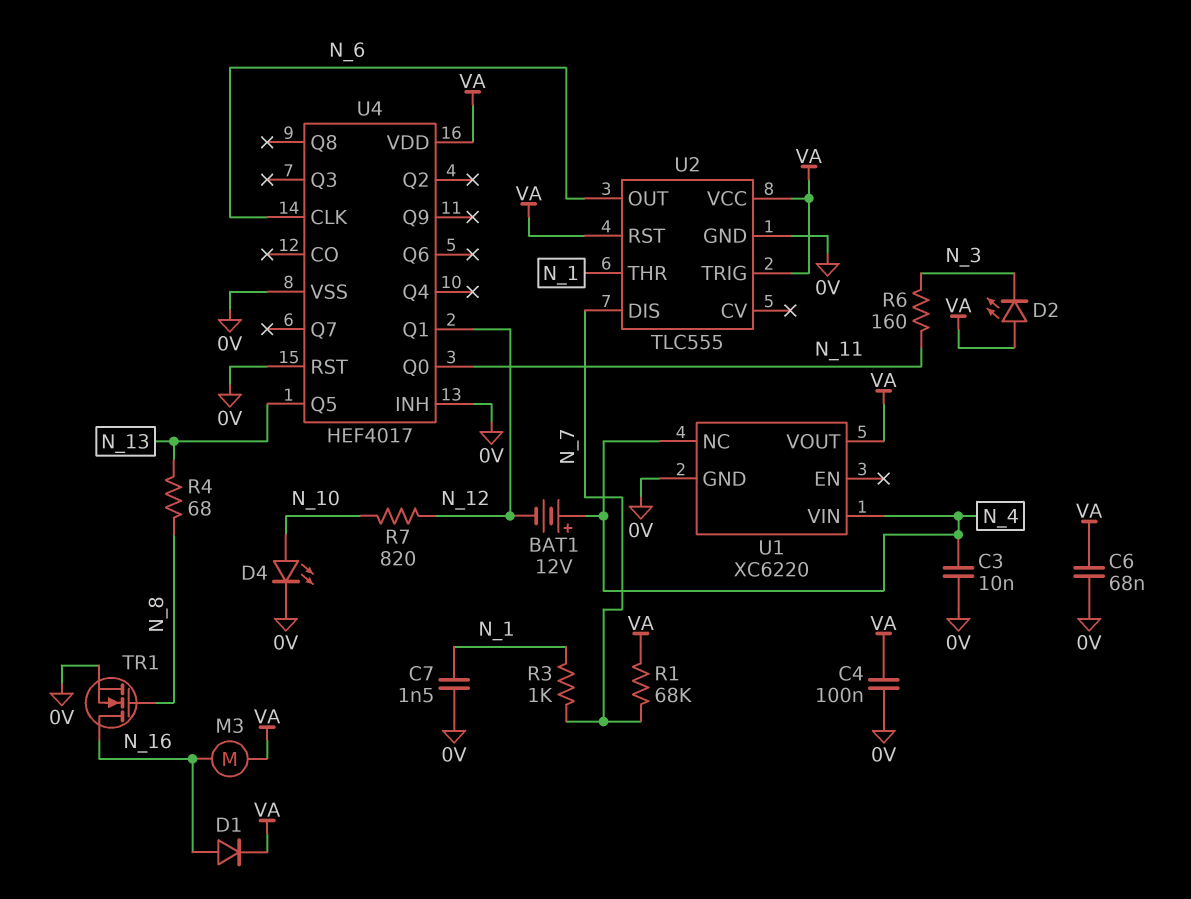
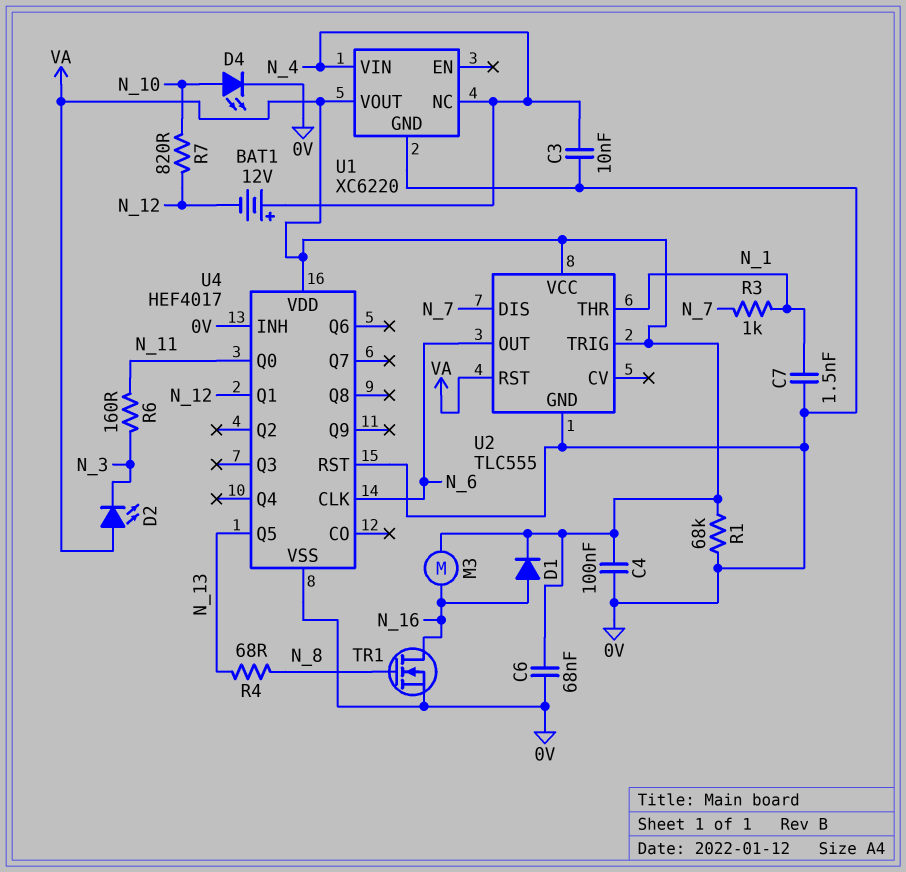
R1: 68k (N_7, VA) -> 68k (0V, VA)

